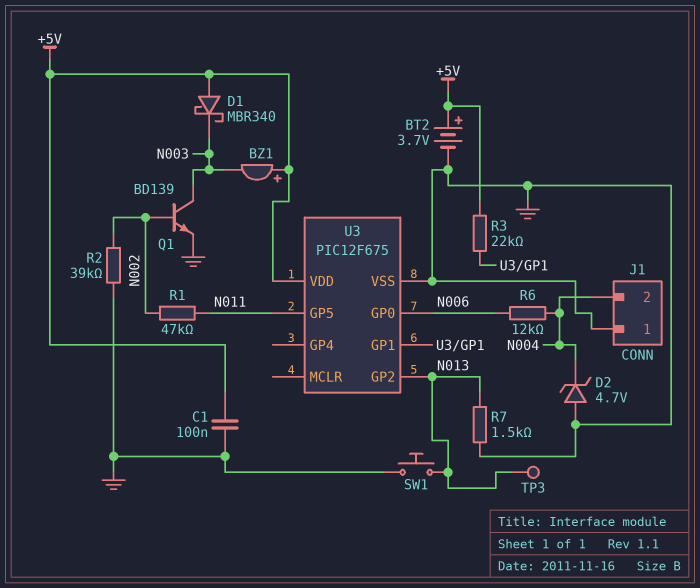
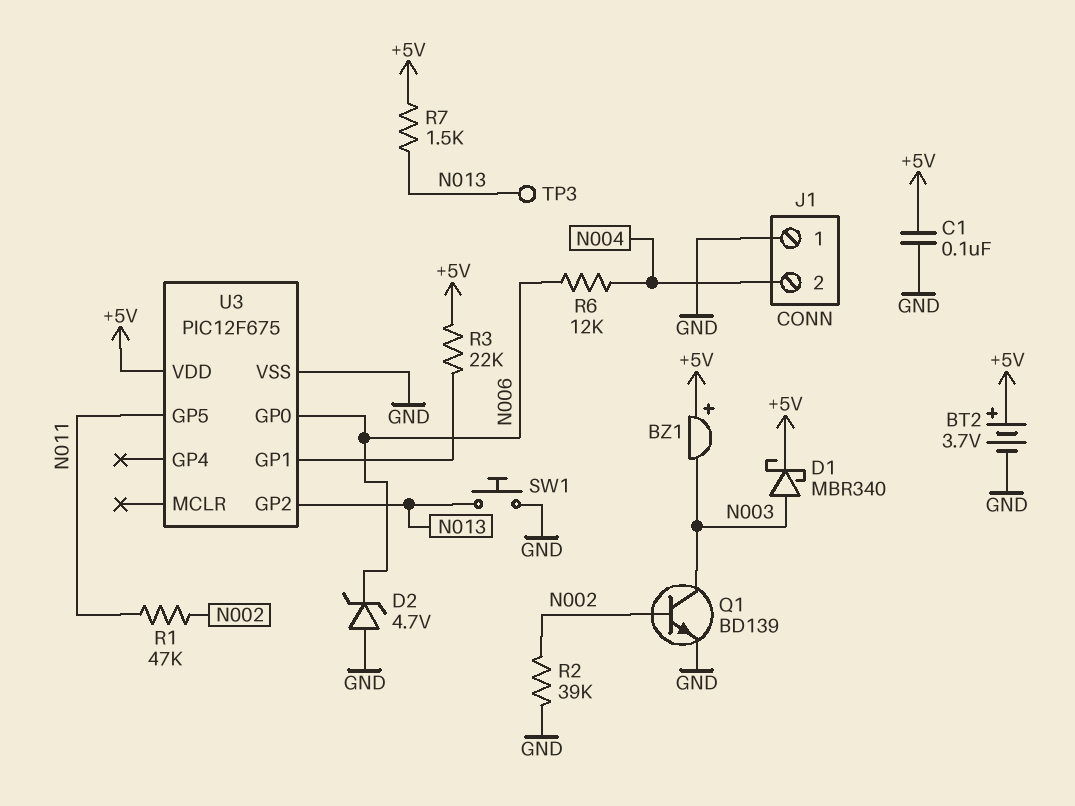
D1: schottky MBR340 (A +5V, K N003) -> schottky MBR340 (A N003, K +5V)
D2: zener 4.7V (A GND, K N004) -> zener 4.7V (A GND, K N006)
R7: 1.5k (GND, N013) -> 1.5k (+5V, N013)

